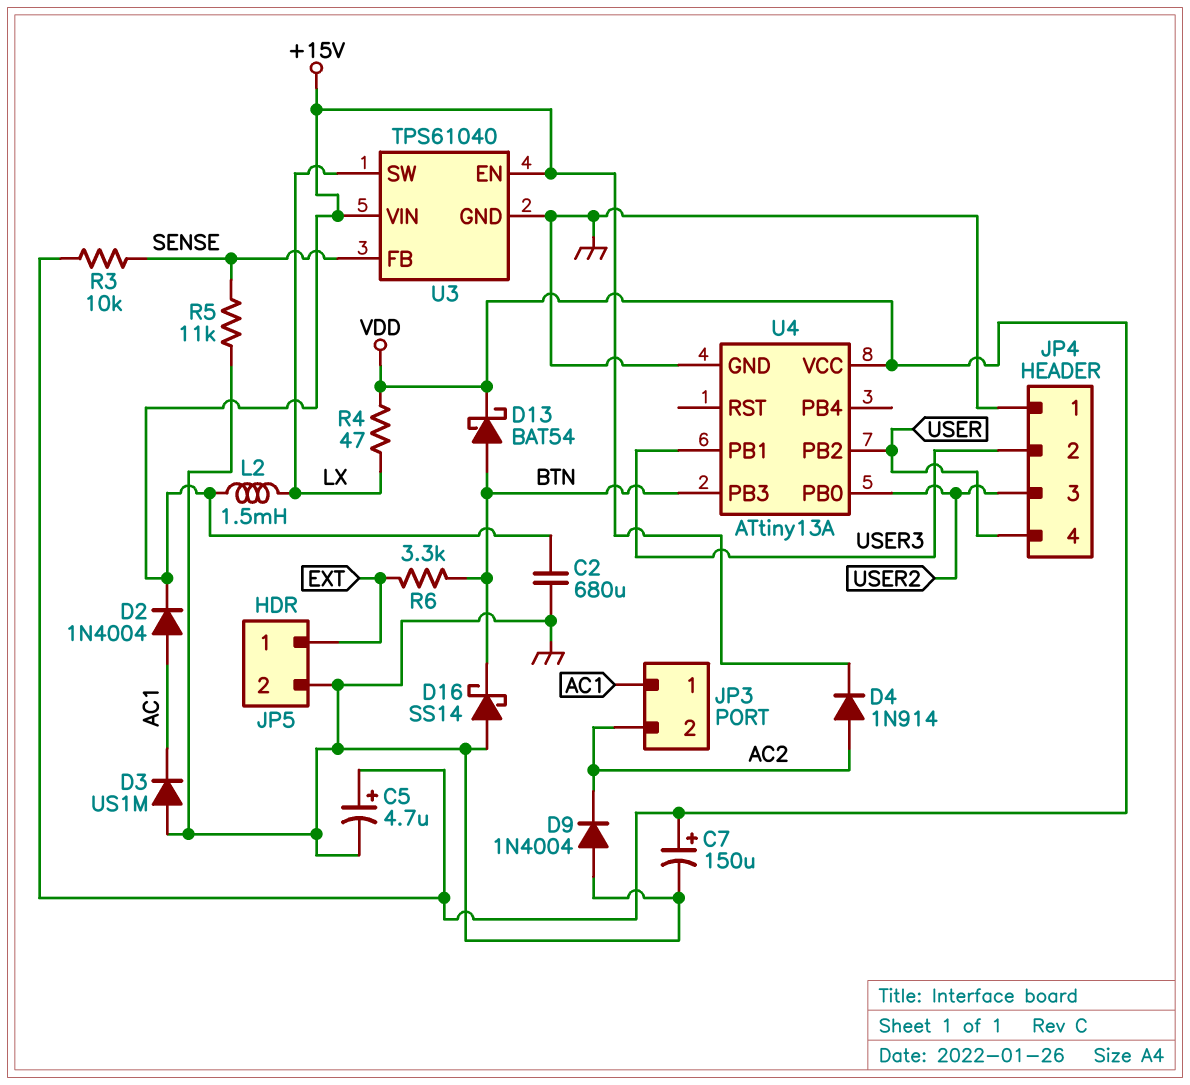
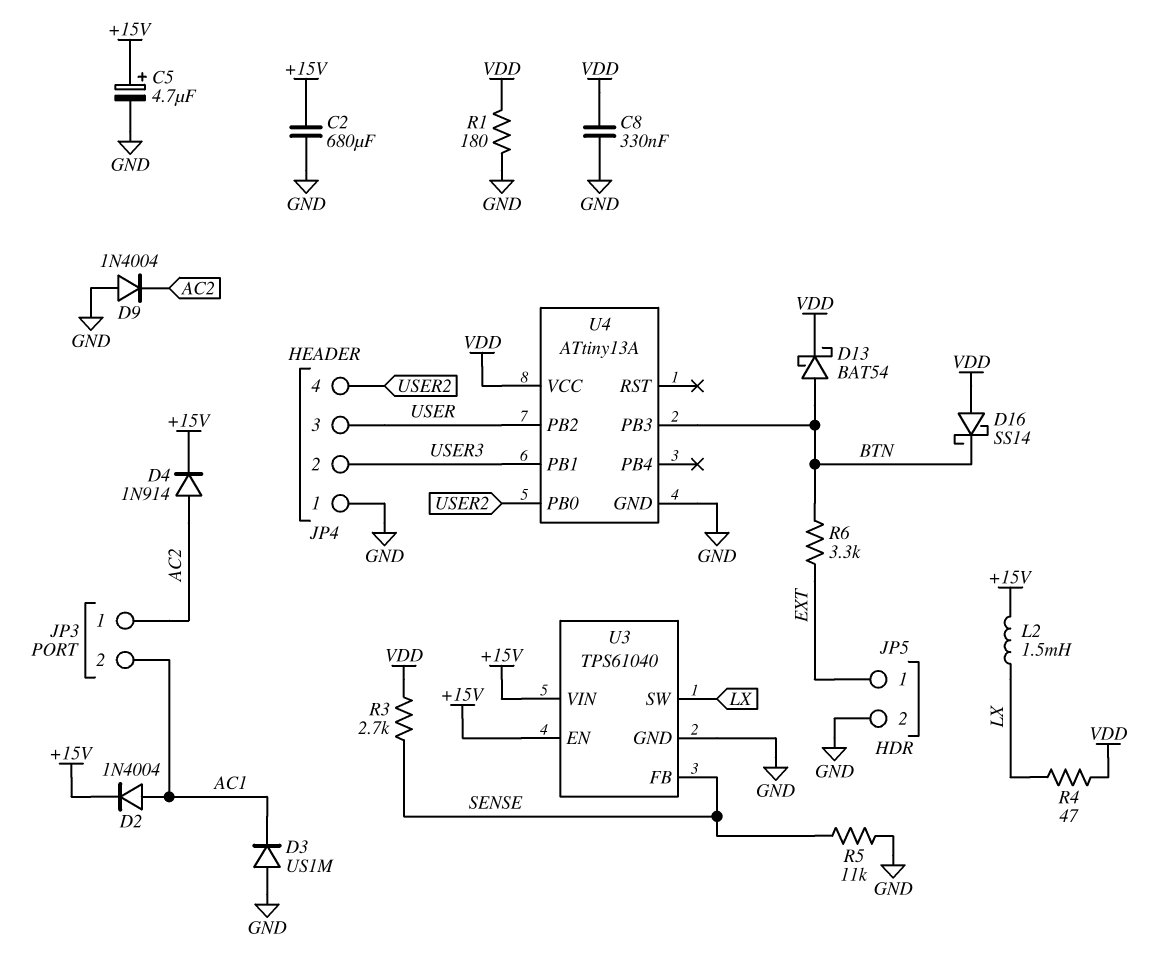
C5: 4.7uF (plus VDD, minus GND) -> 4.7uF (plus +15V, minus GND)
C7: 150uF (plus VDD, minus GND) -> none
C8: none -> 330nF (GND, VDD)
D16: schottky SS14 (A GND, K BTN) -> schottky SS14 (A VDD, K BTN)
JP3 pin 1: AC1 -> AC2
JP3 pin 2: AC2 -> AC1
JP4 pin 3: USER2 -> USER
JP4 pin 4: USER -> USER2
R1: none -> 180 (GND, VDD)
R3: 10k (SENSE, VDD) -> 2.7k (SENSE, VDD)

